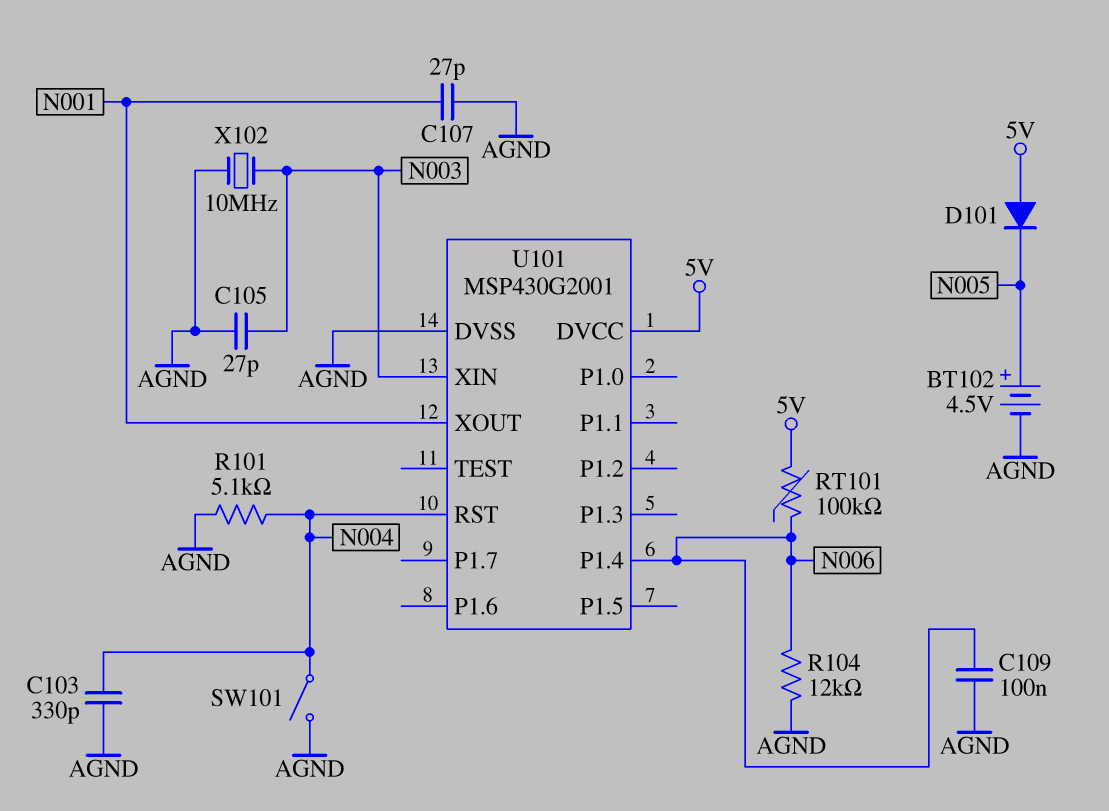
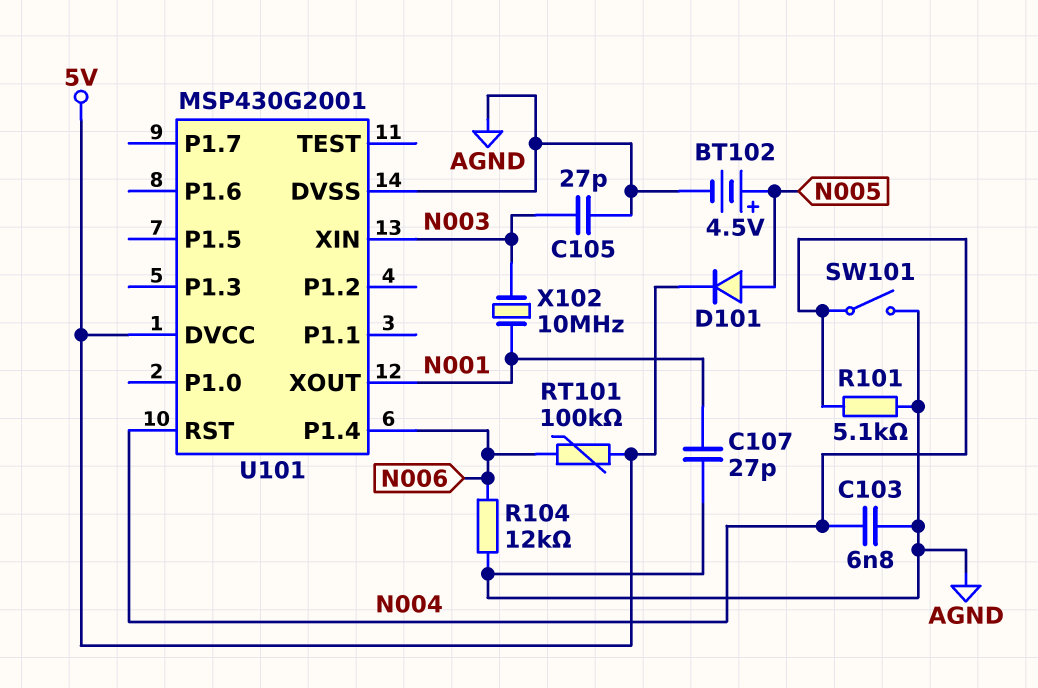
C103: 330pF (AGND, N004) -> 6.8nF (AGND, N004)
C109: 100nF (AGND, N006) -> none
D101: diode (A 5V, K N005) -> diode (A N005, K 5V)
X102: 10MHz (AGND, N003) -> 10MHz (N001, N003)

